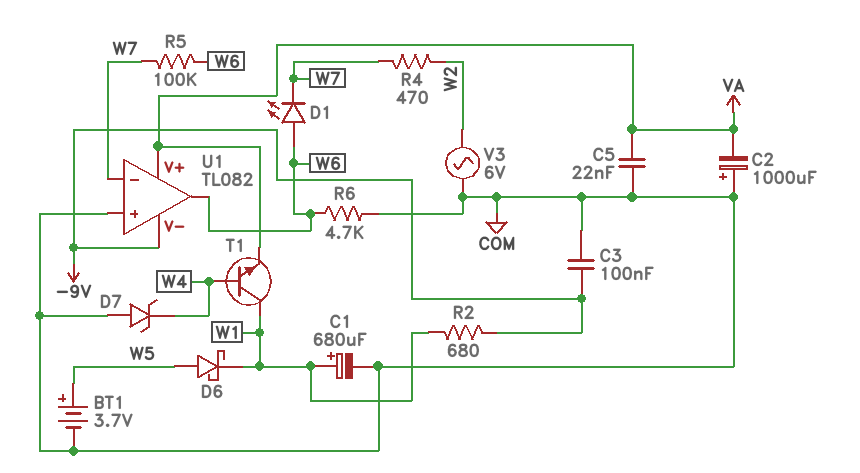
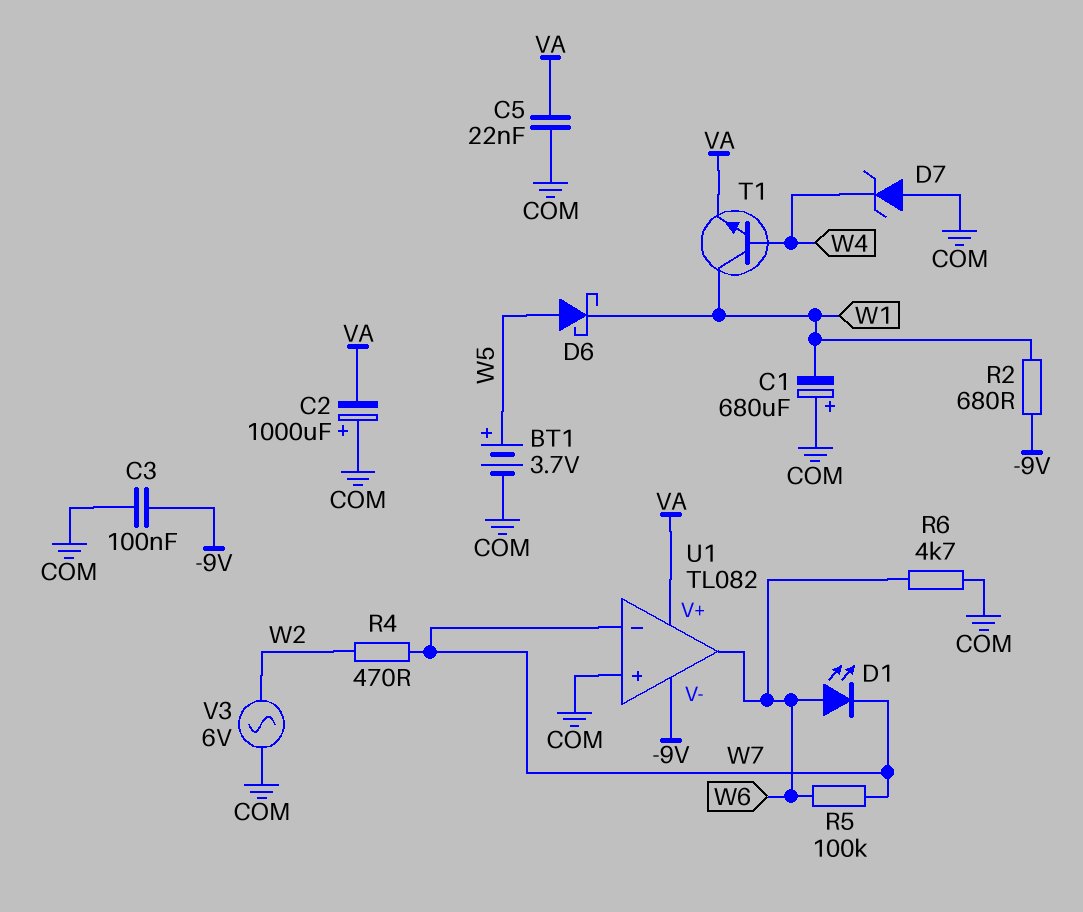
C1: 680uF (plus W1, minus COM) -> 680uF (plus COM, minus W1)

